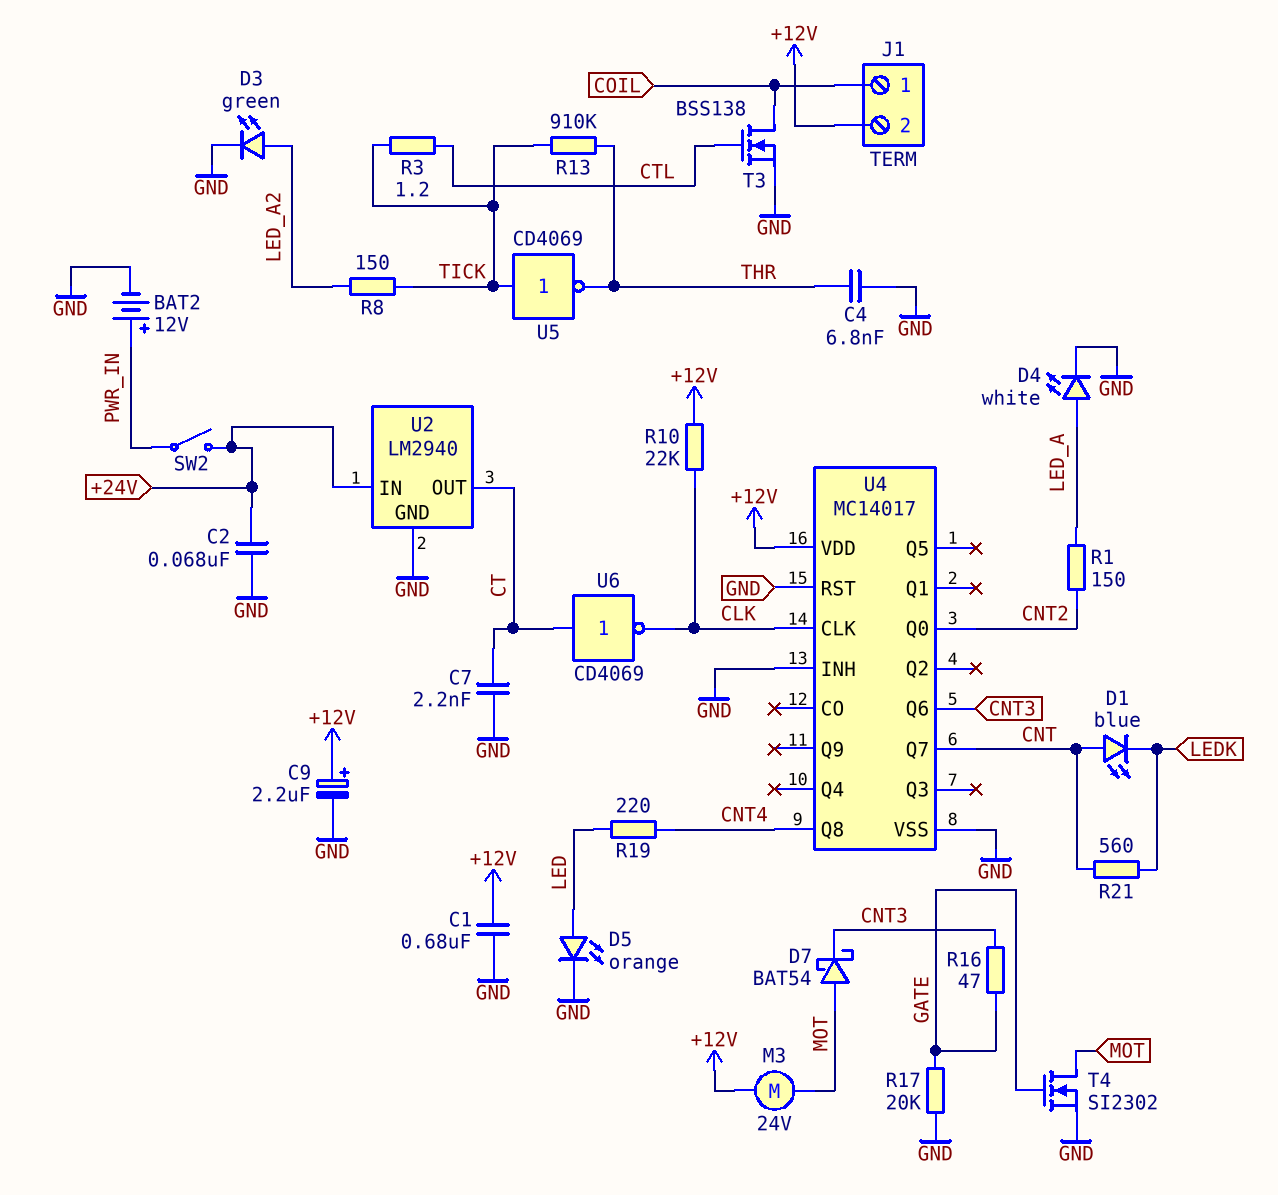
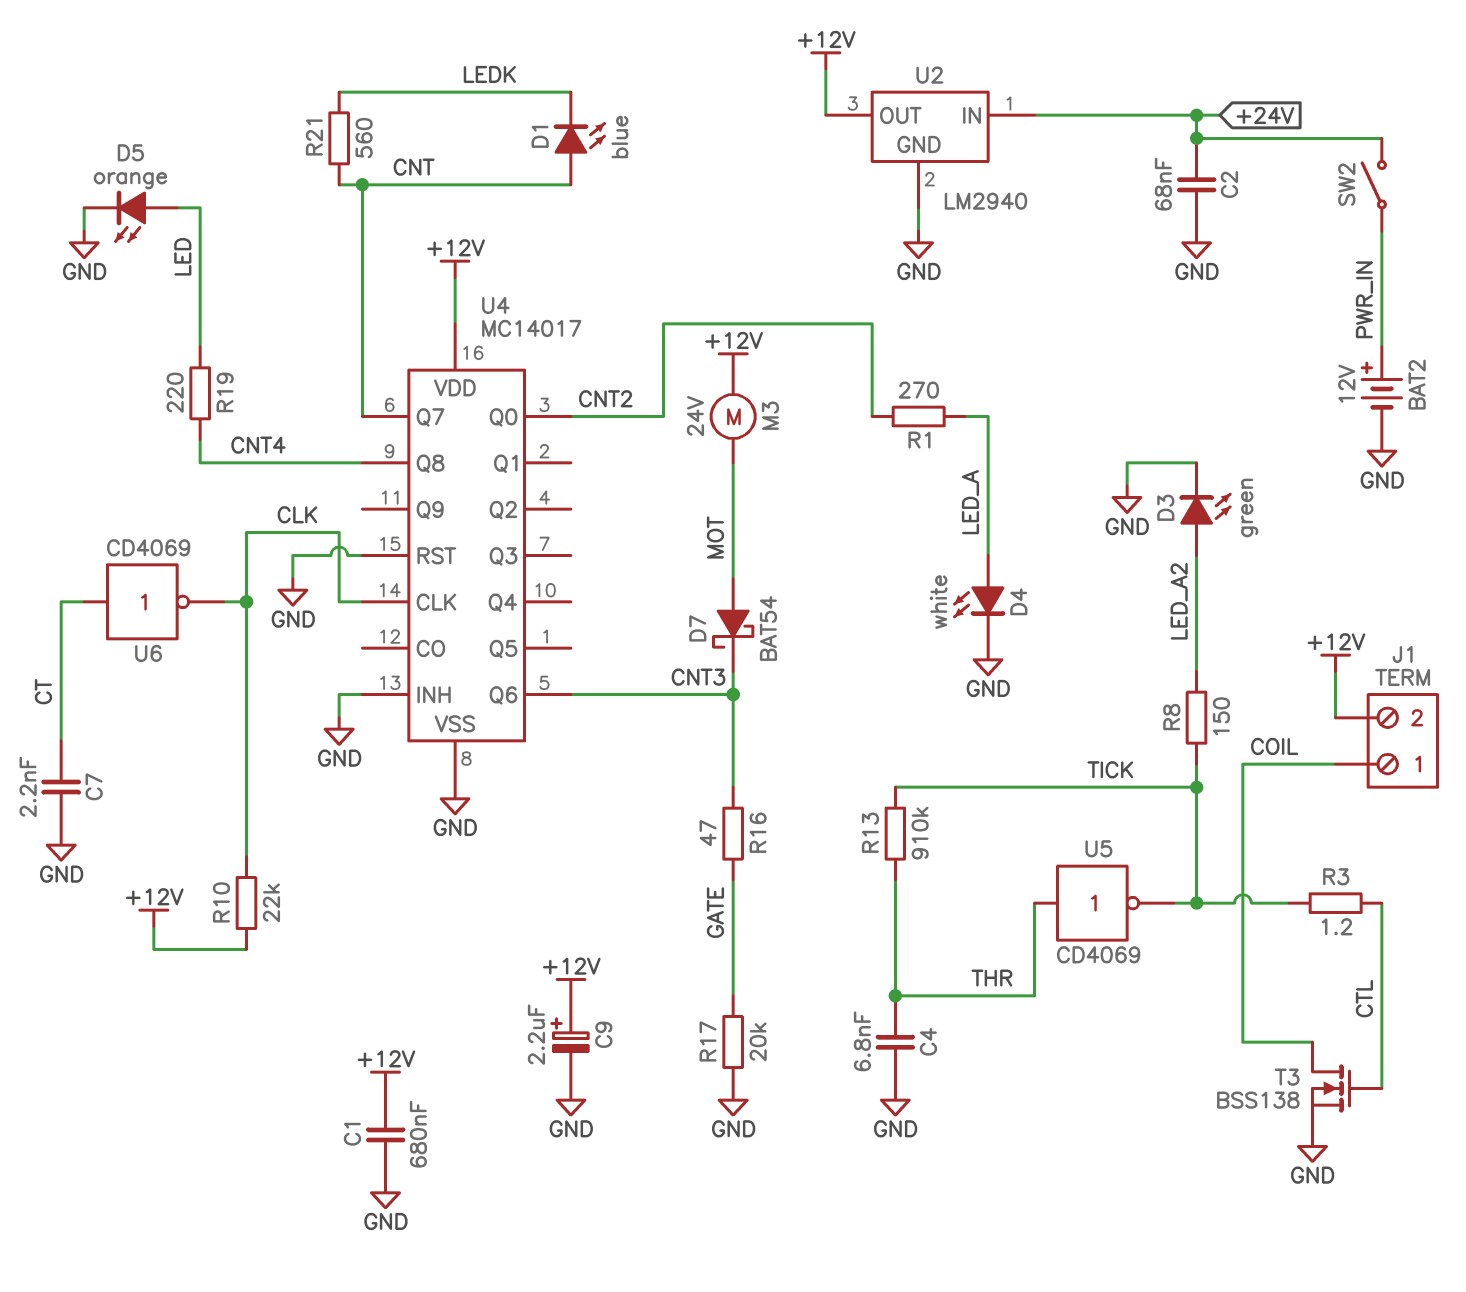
R1: 150 (CNT2, LED_A) -> 270 (CNT2, LED_A)
T4: NMOS SI2302 (G GATE, D MOT, S GND) -> none
U2 pin OUT: CT -> +12V
U5: NOT CD4069 (in TICK, out THR) -> NOT CD4069 (in THR, out TICK)

